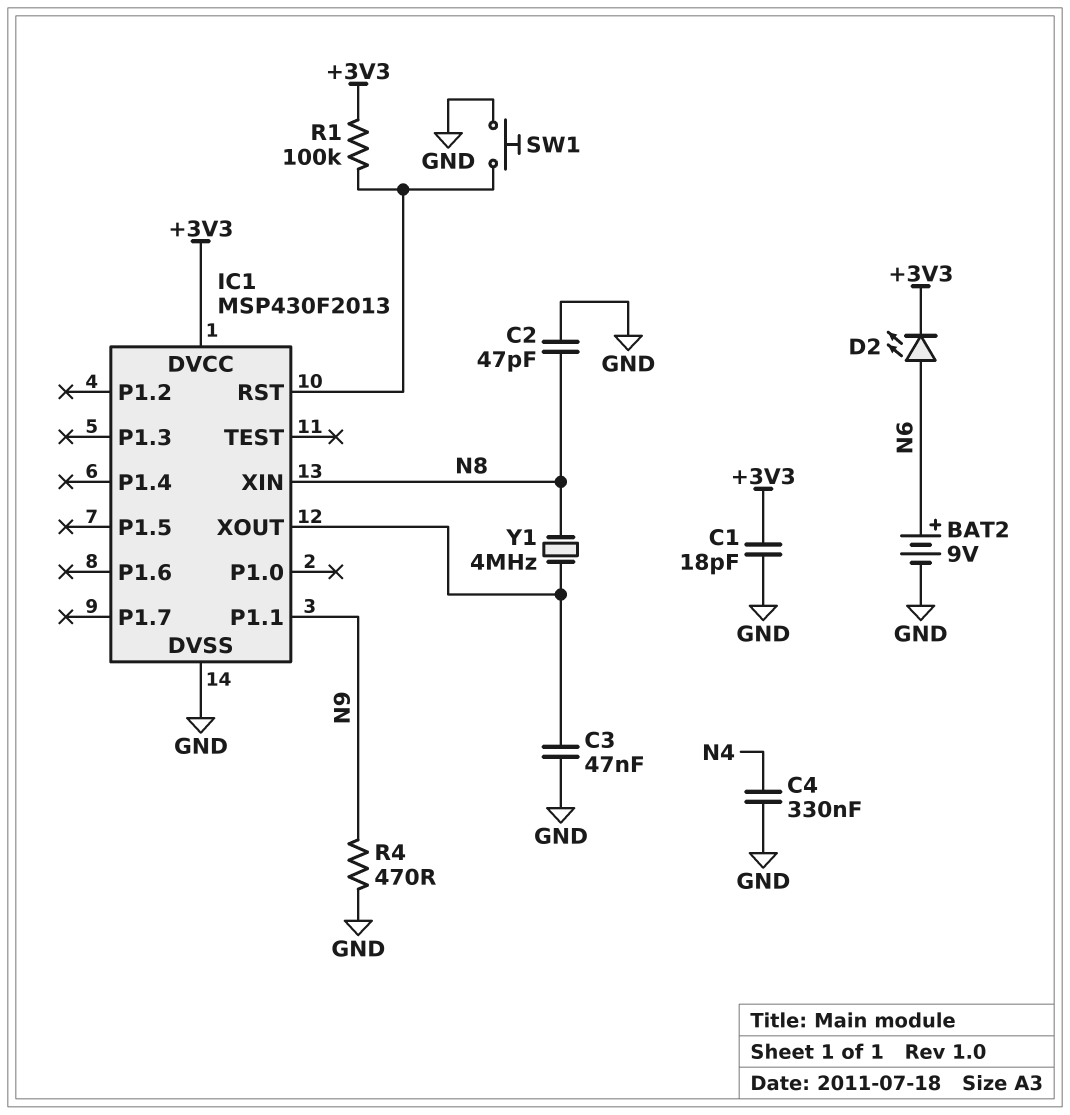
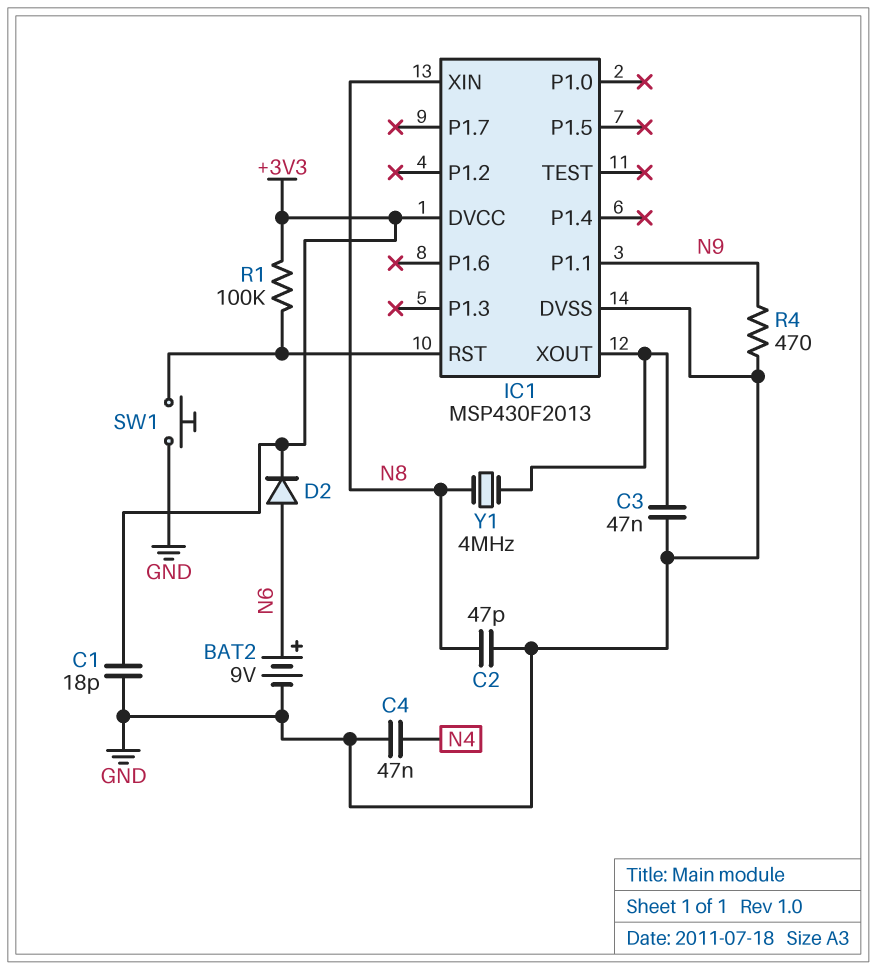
C4: 330nF (GND, N4) -> 47nF (GND, N4)
D2: LED (A N6, K +3V3) -> diode (A N6, K +3V3)

